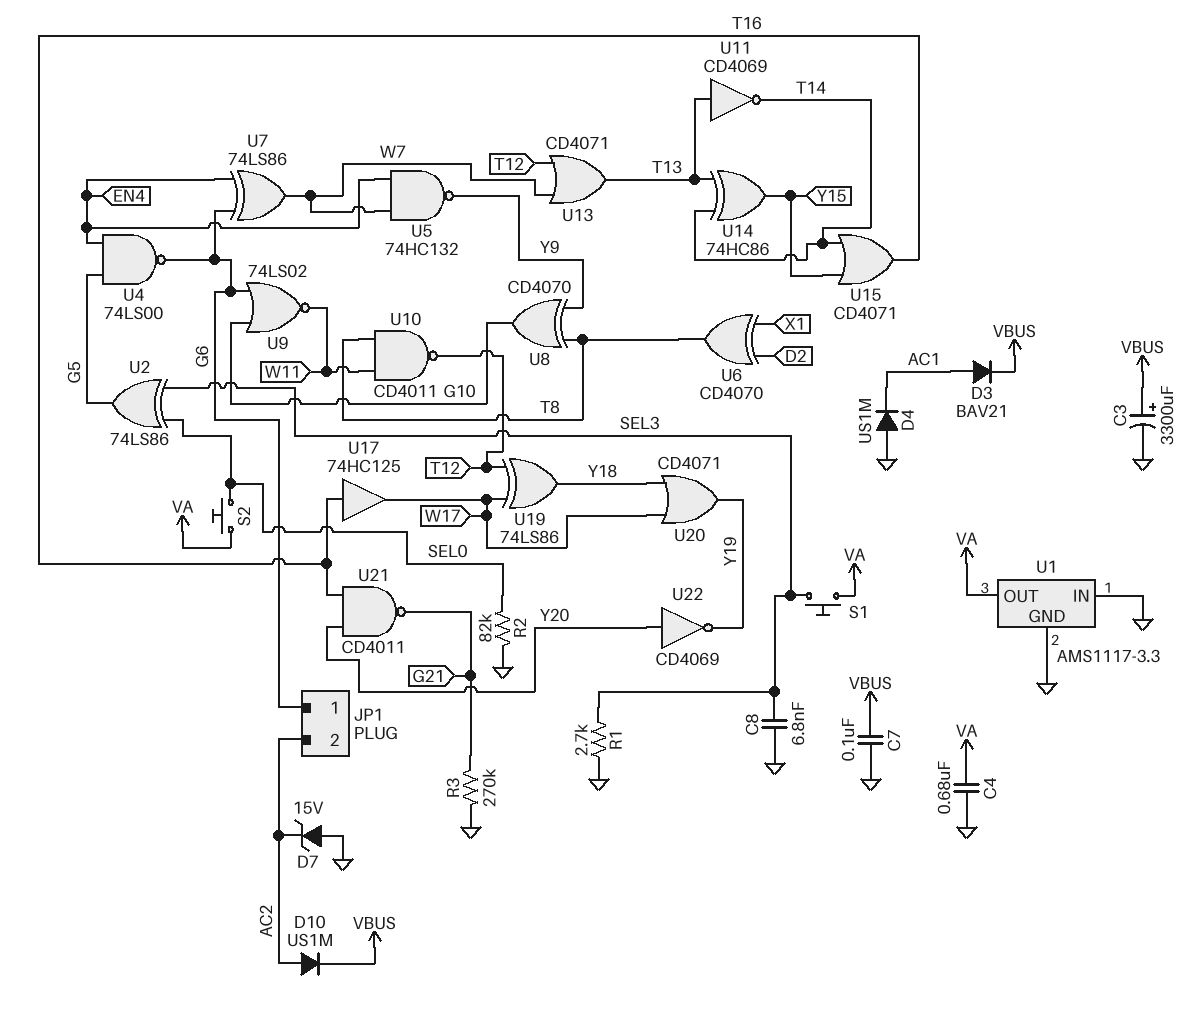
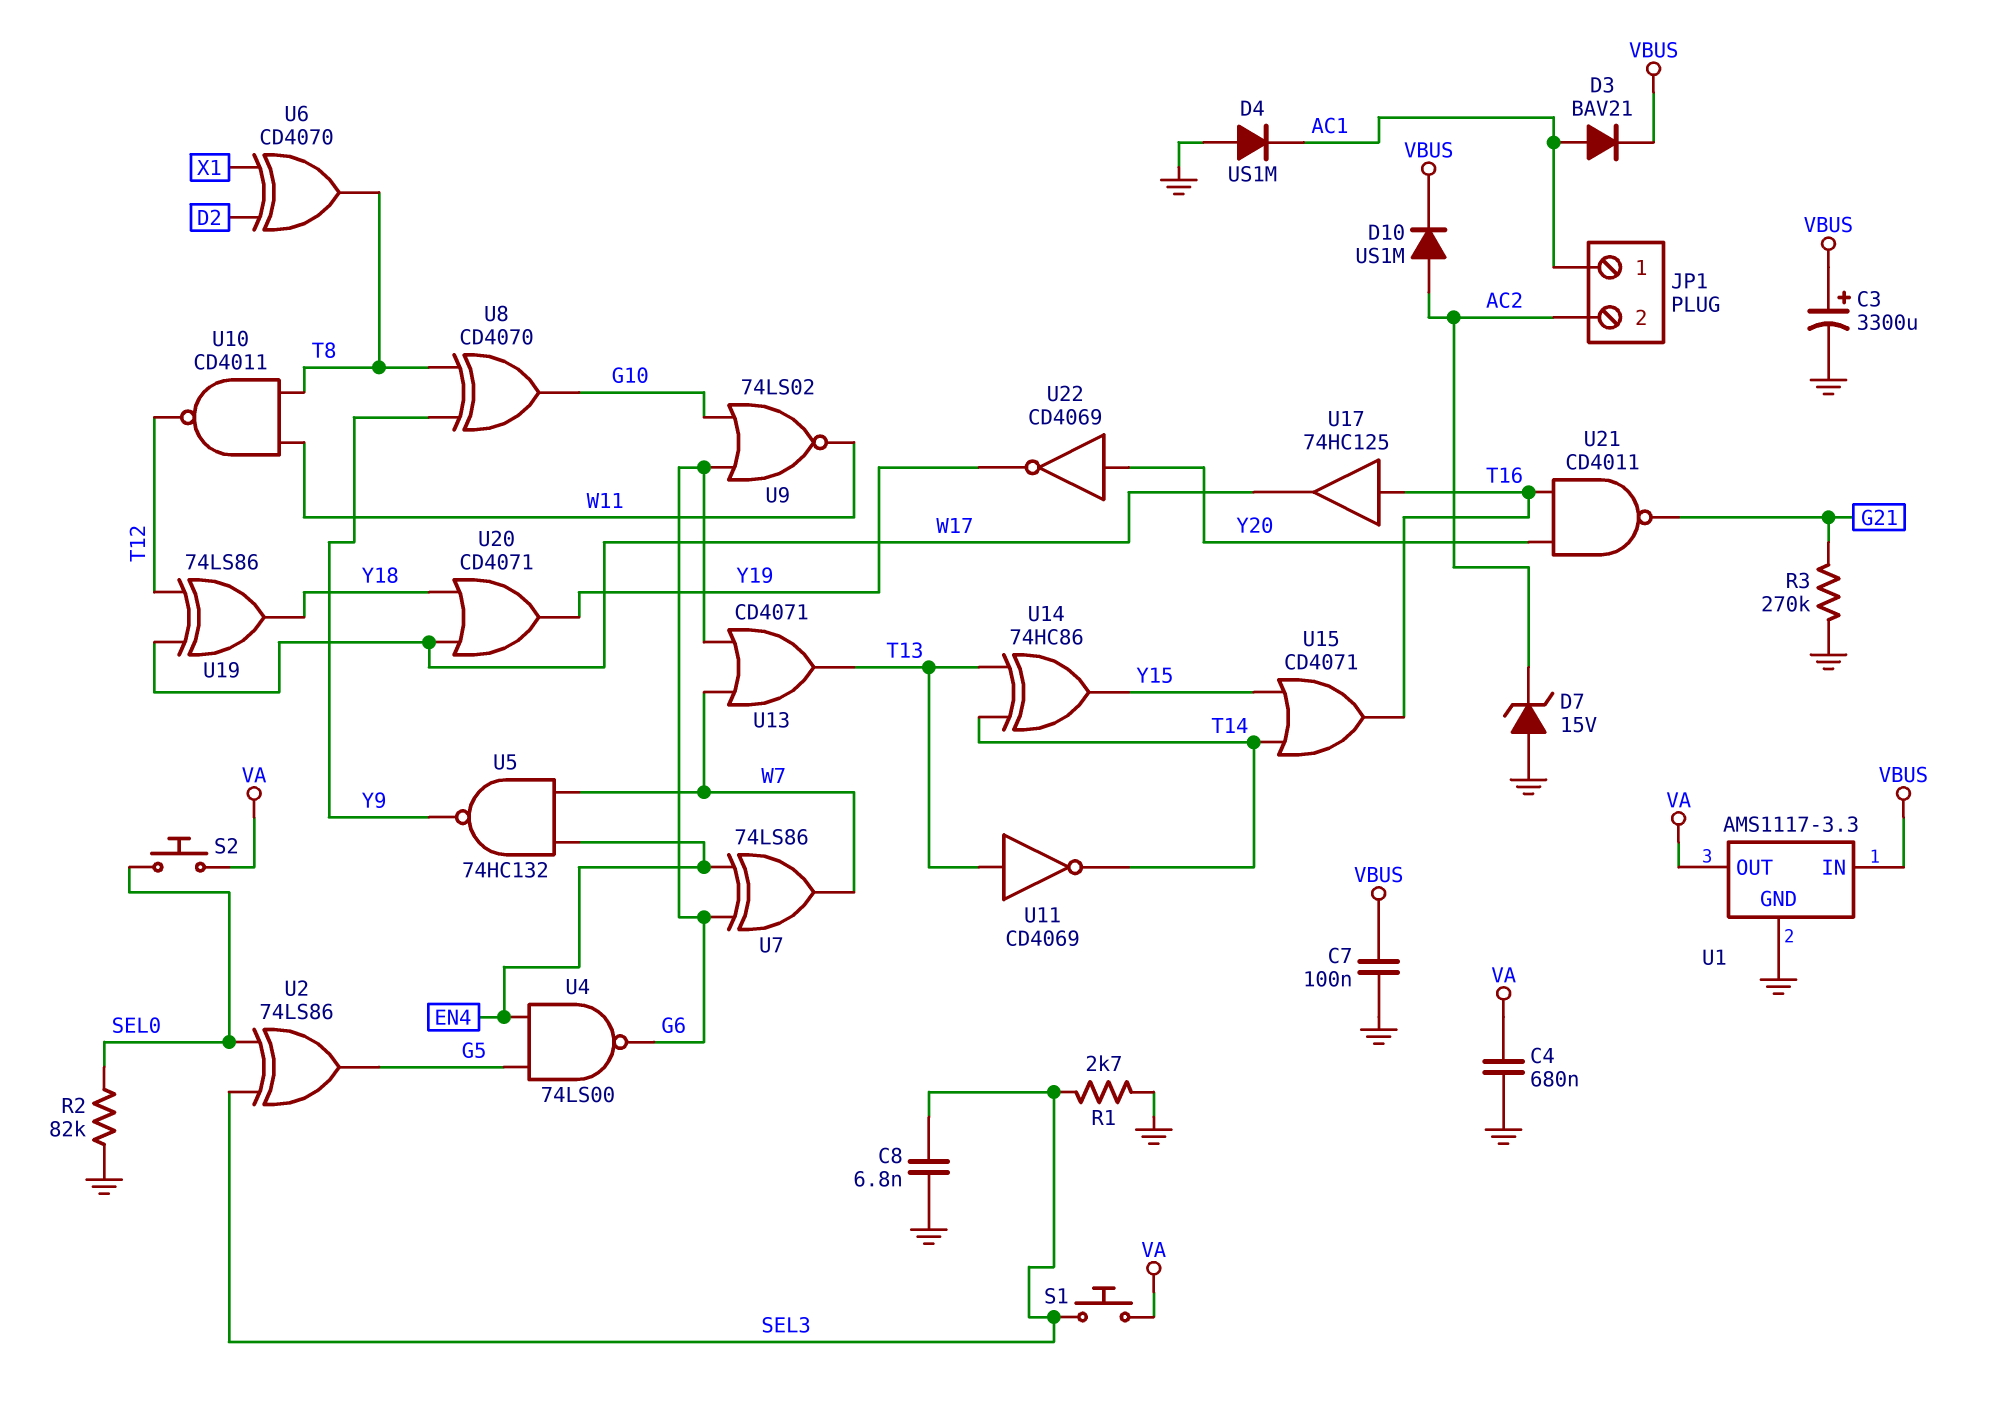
JP1 pin 1: G6 -> AC1
U1 pin IN: GND -> VBUS
U13: OR CD4071 (in T12, in W7, out T13) -> OR CD4071 (in G6, in W7, out T13)

